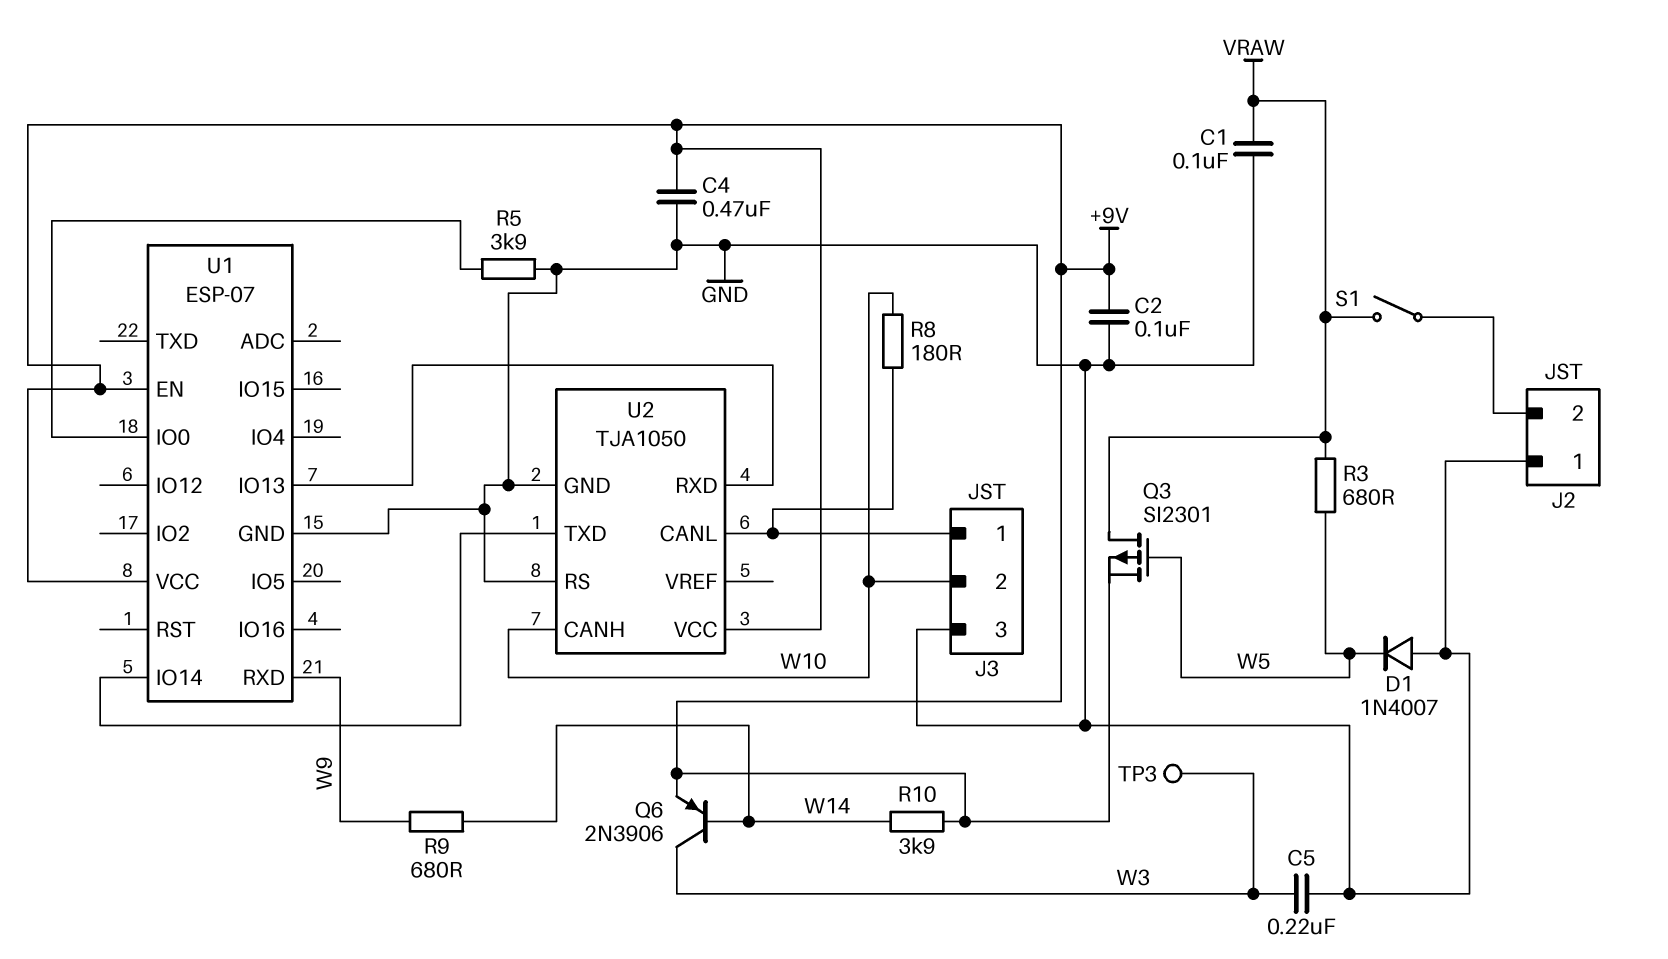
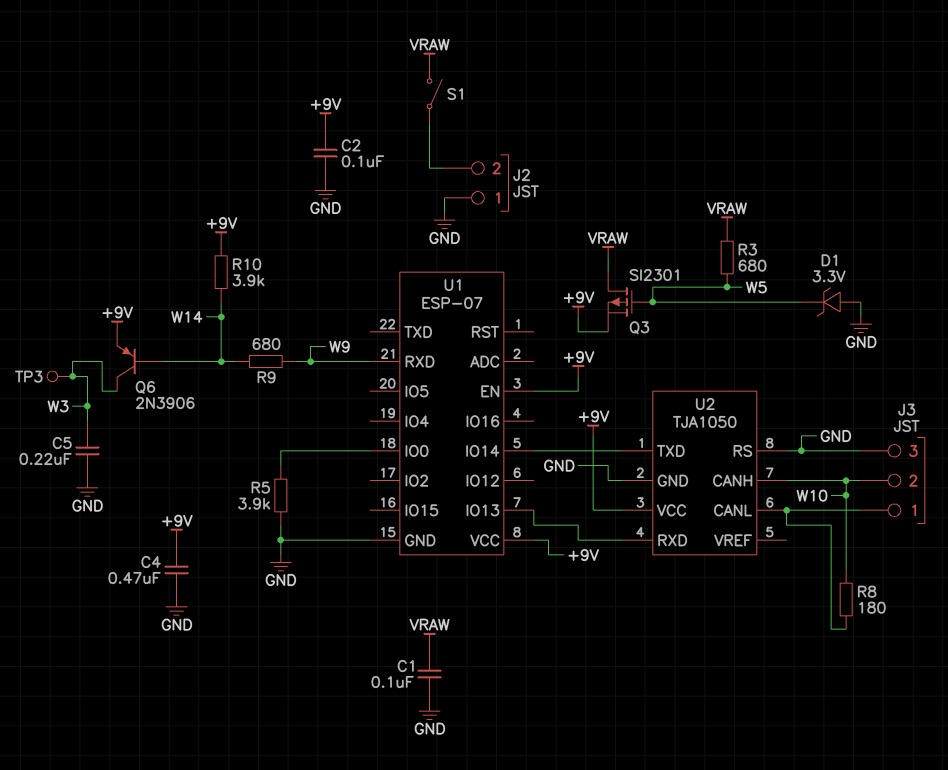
D1: diode 1N4007 (A GND, K W5) -> zener 3.3V (A GND, K W5)

